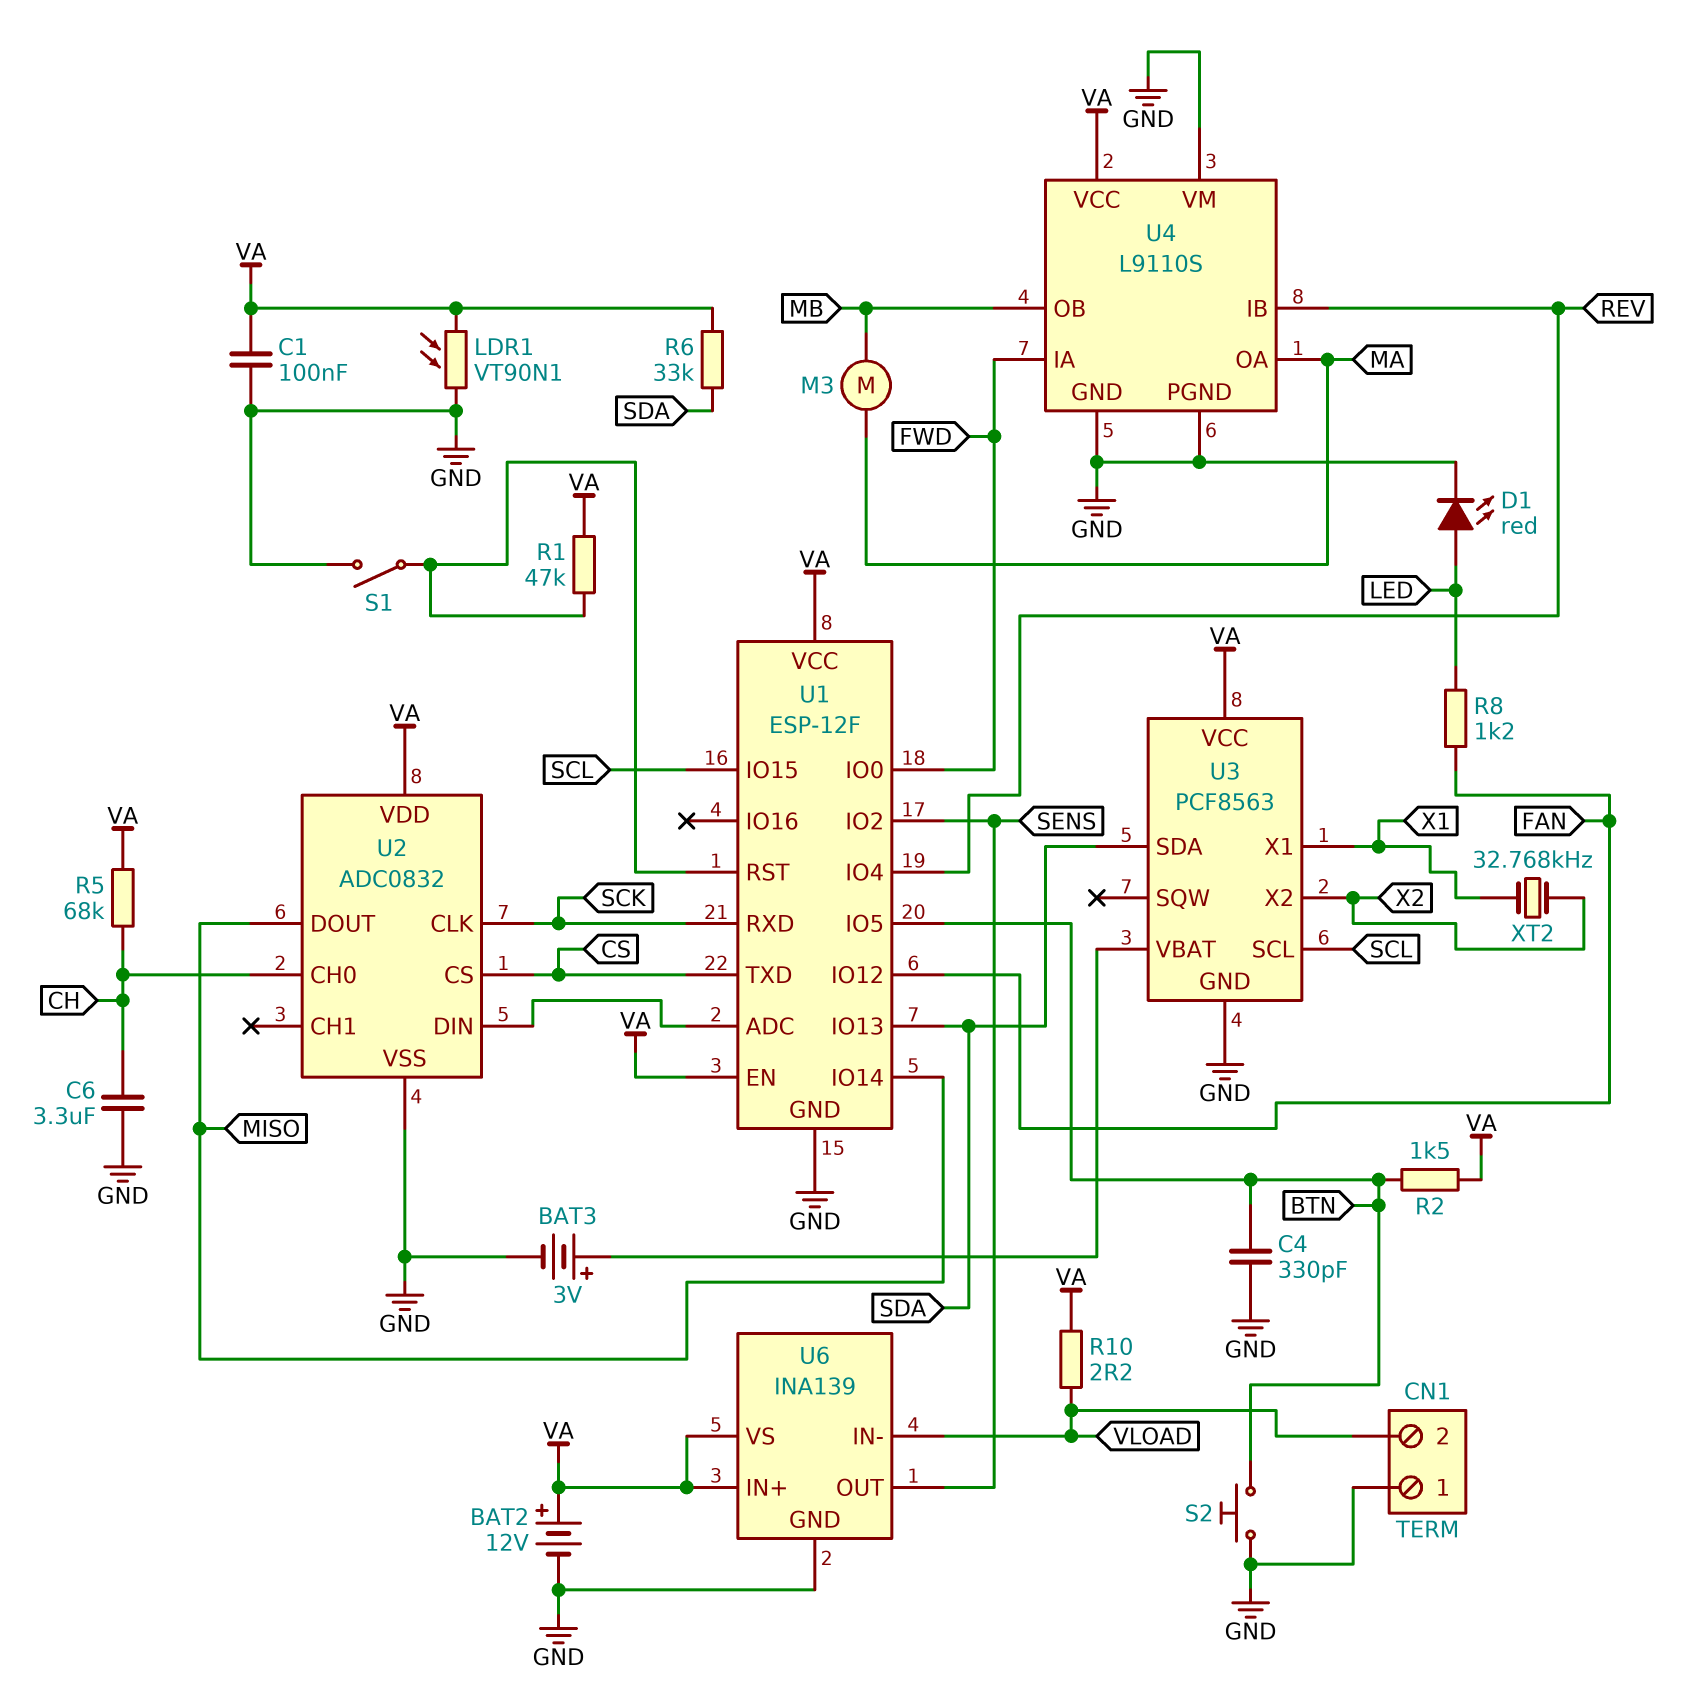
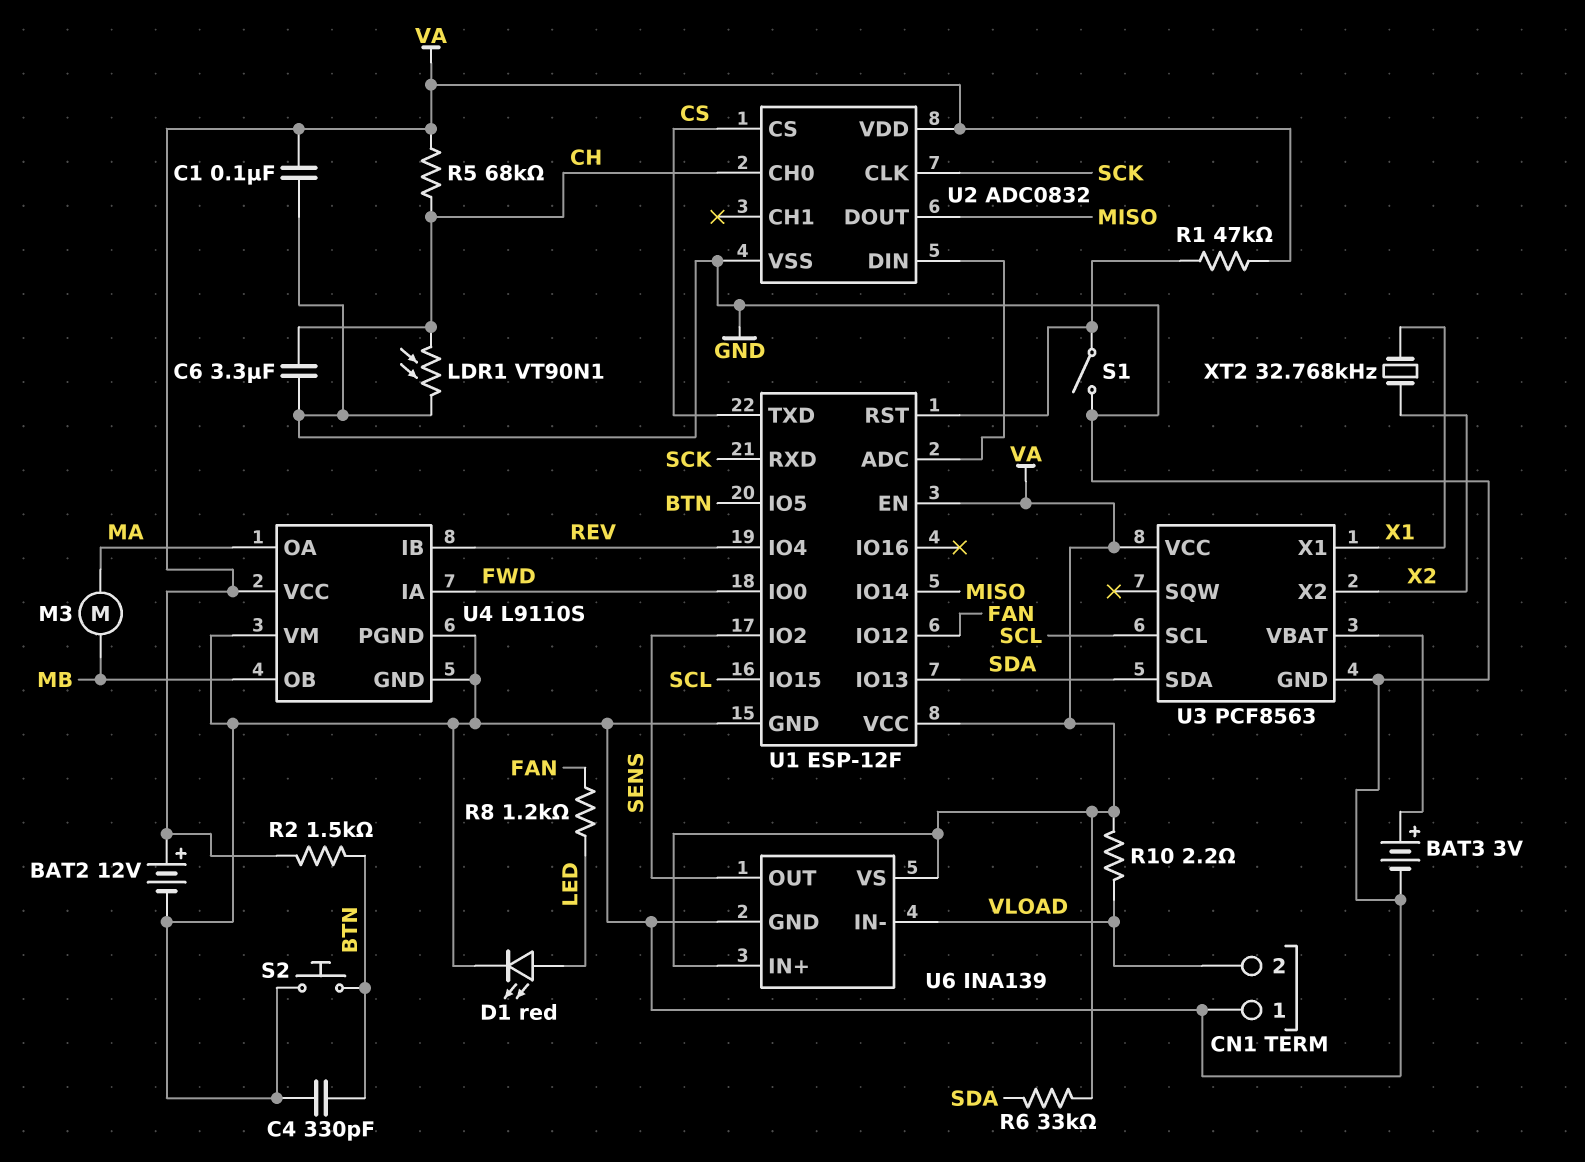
LDR1: VT90N1 (GND, VA) -> VT90N1 (CH, GND)

